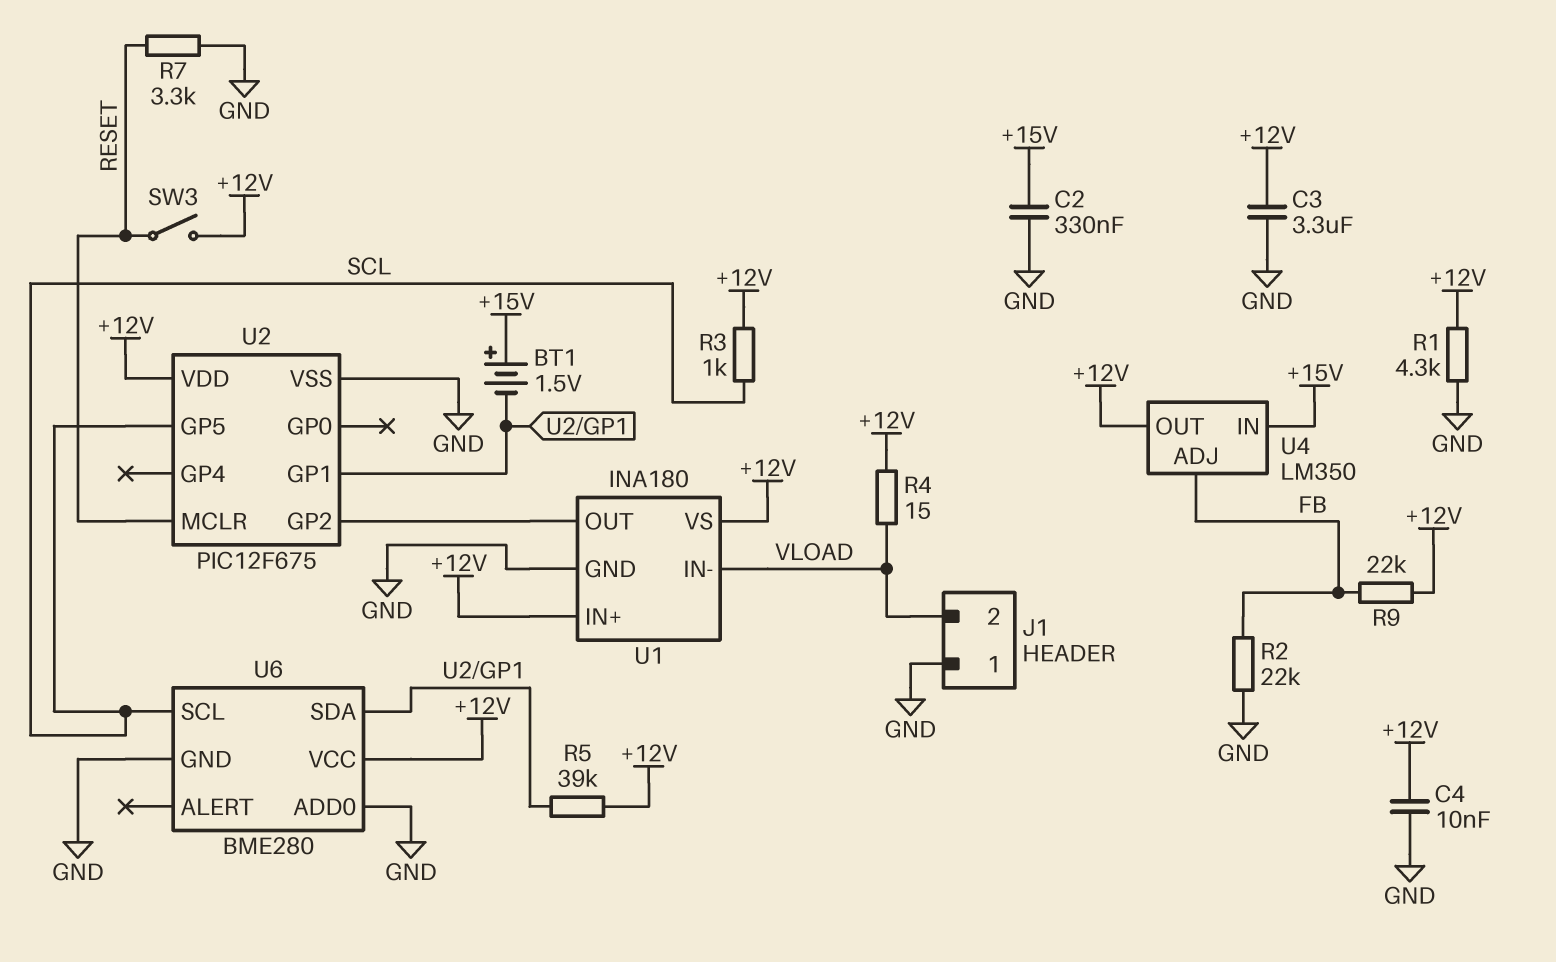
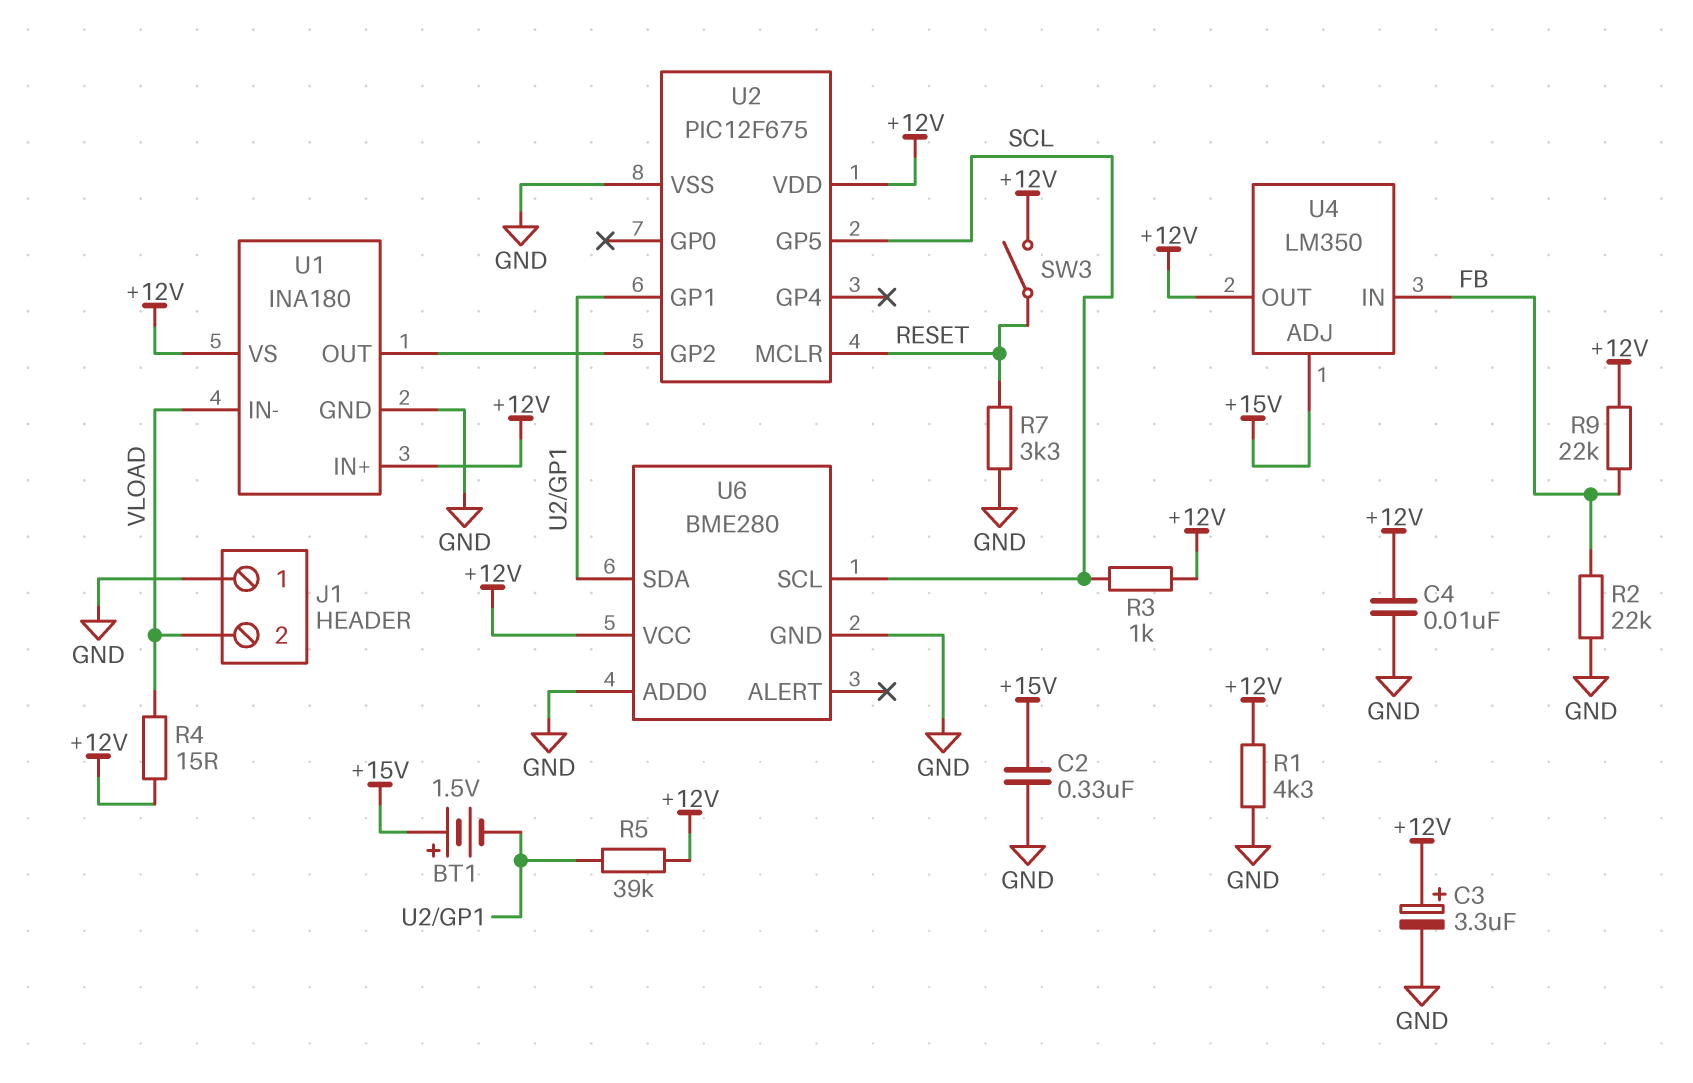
C3: 3.3uF (+12V, GND) -> 3.3uF (plus +12V, minus GND)
U4 pin ADJ: FB -> +15V
U4 pin IN: +15V -> FB

